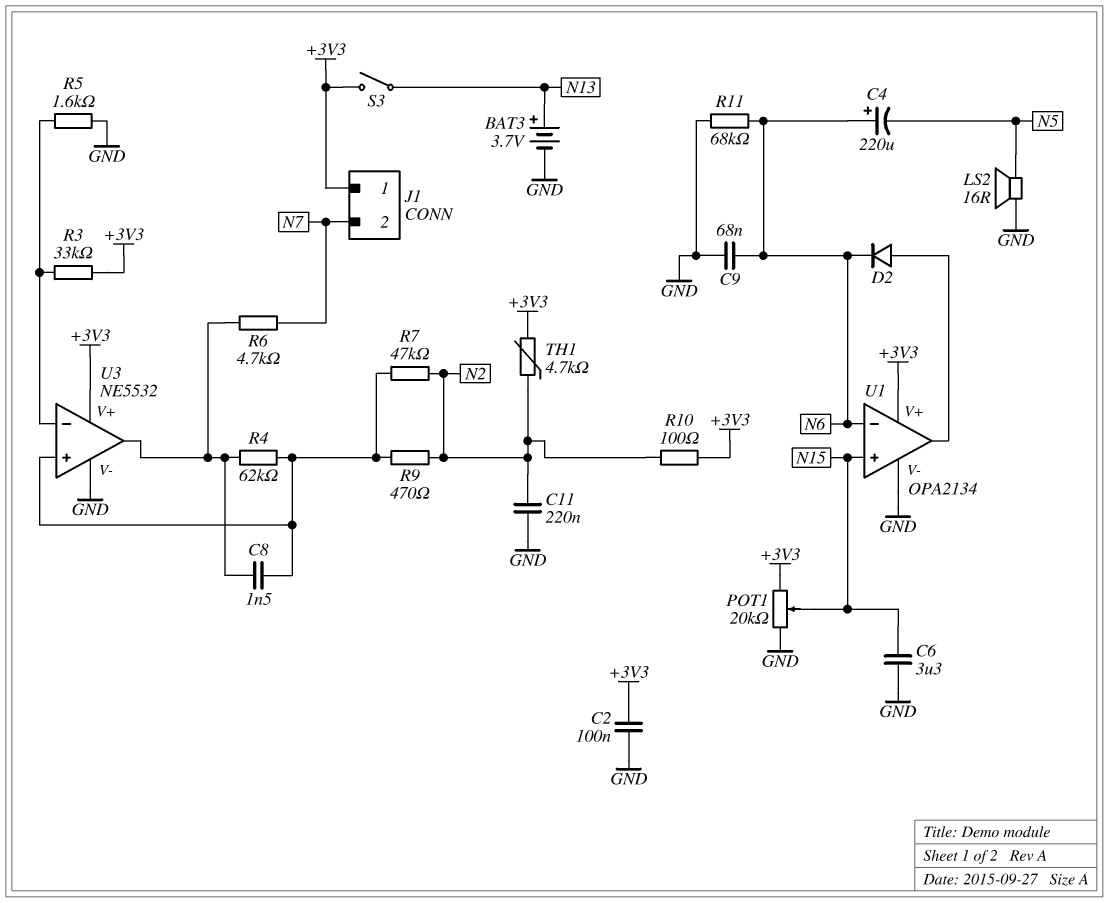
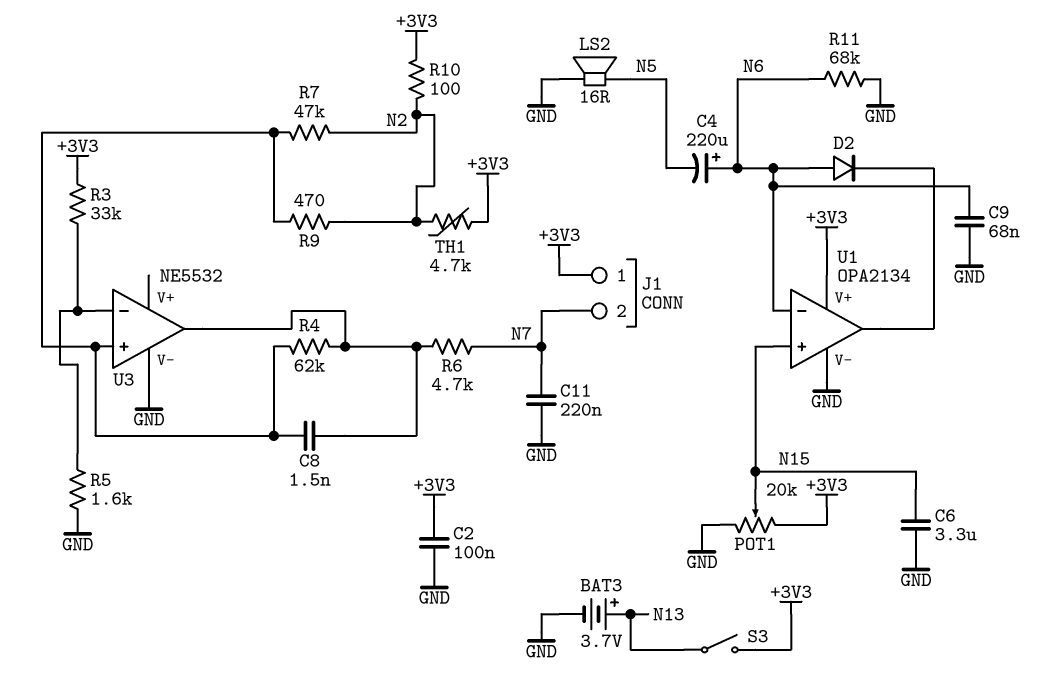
C11: 220nF (GND, N2) -> 220nF (GND, N7)
D2: diode (A U1/out, K N6) -> diode (A N6, K U1/out)
U3 pin V+: +3V3 -> none

